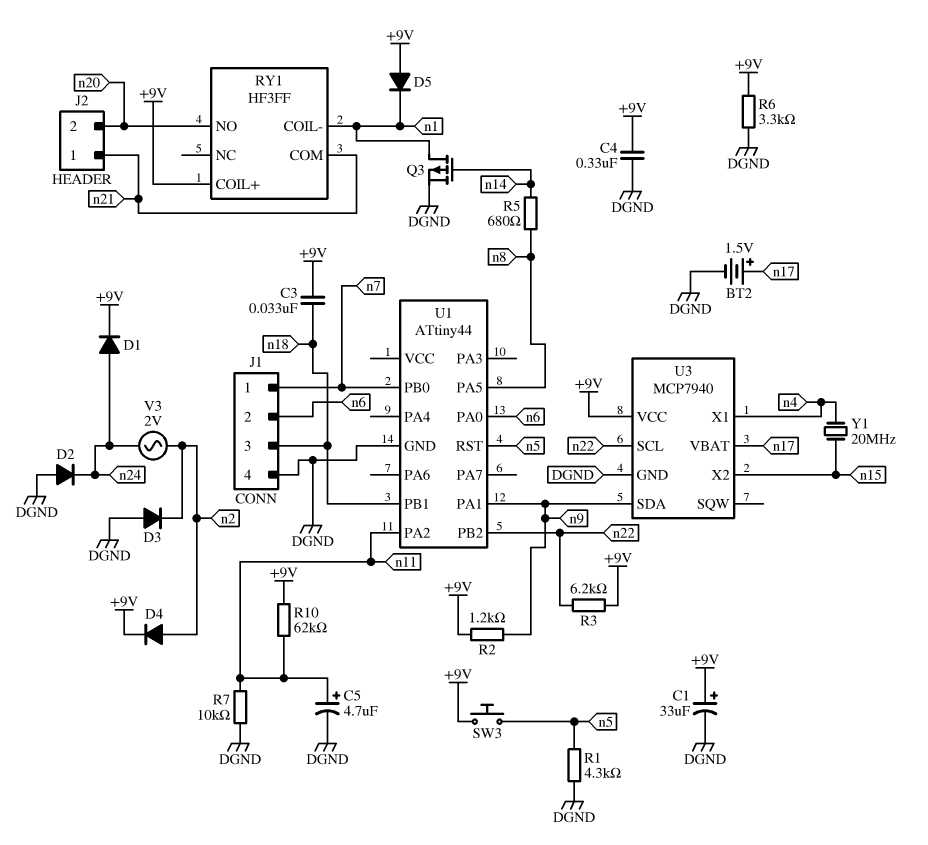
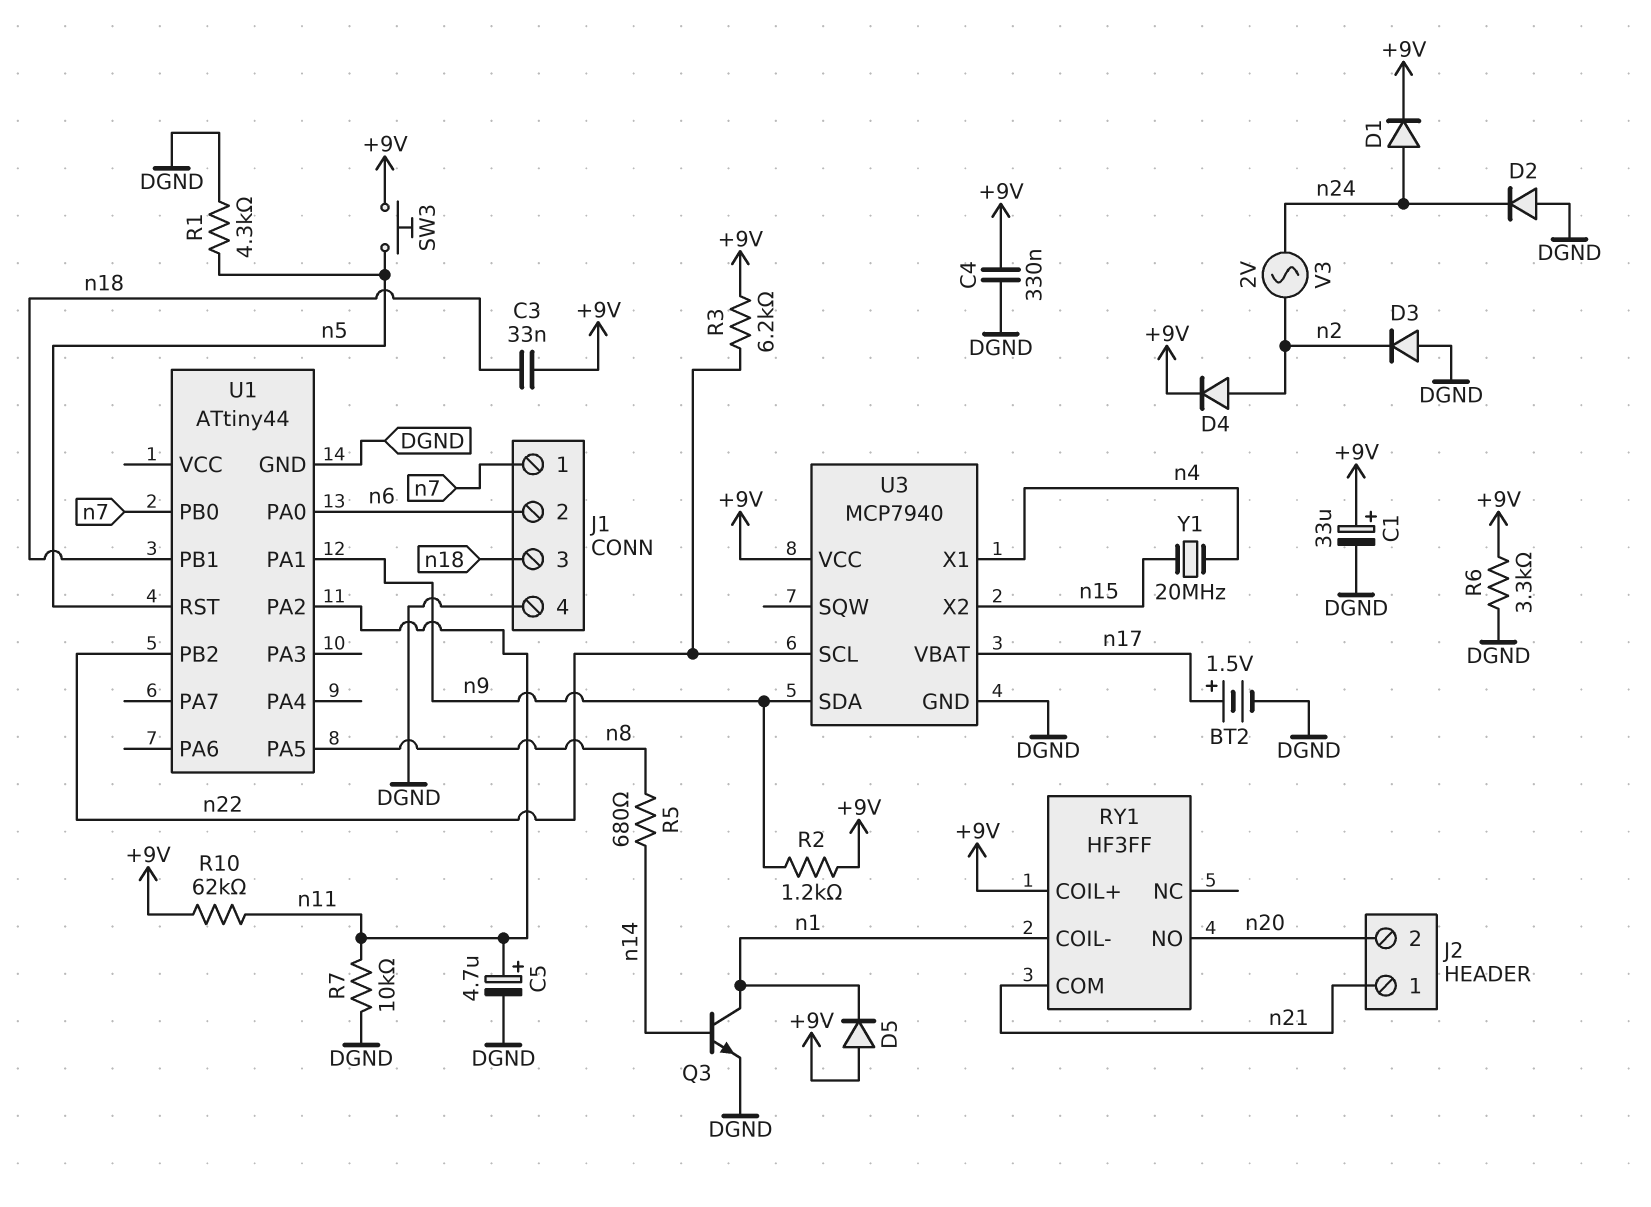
Q3: PMOS (G n14, D n1, S DGND) -> NPN (B n14, C n1, E DGND)

